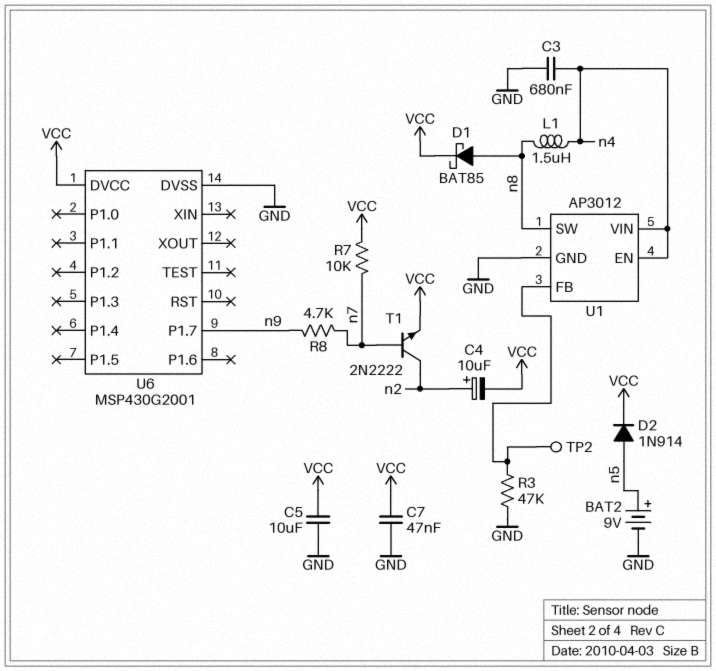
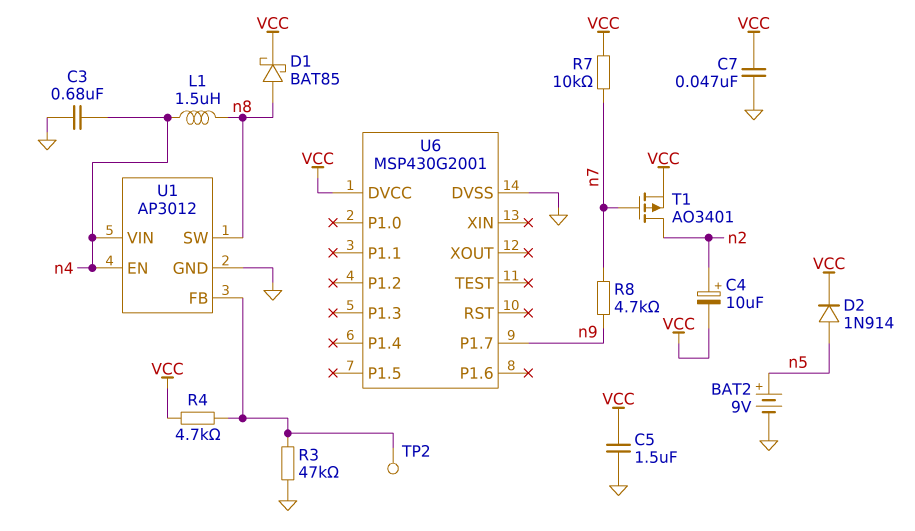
C5: 10uF (GND, VCC) -> 1.5uF (GND, VCC)
R4: none -> 4.7k (U1/FB, VCC)
T1: NPN 2N2222 (B n7, C n2, E VCC) -> PMOS AO3401 (G n7, D n2, S VCC)

